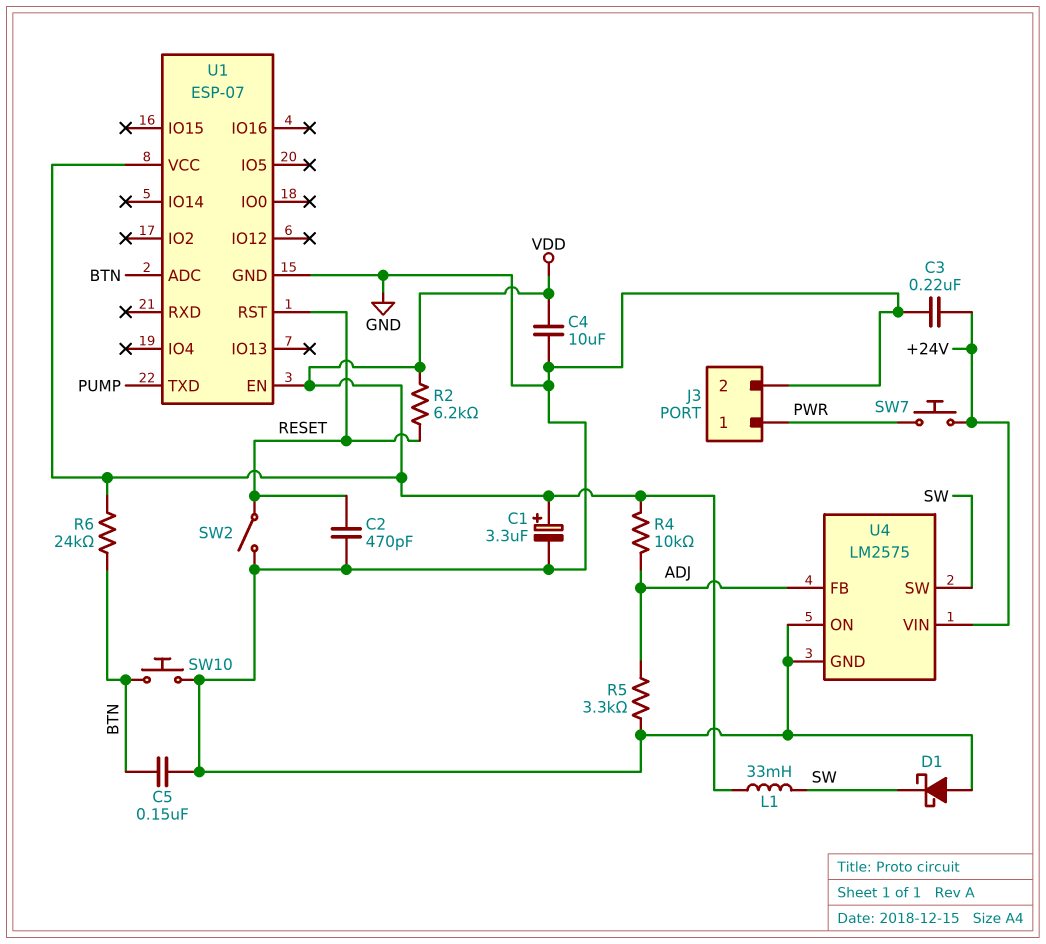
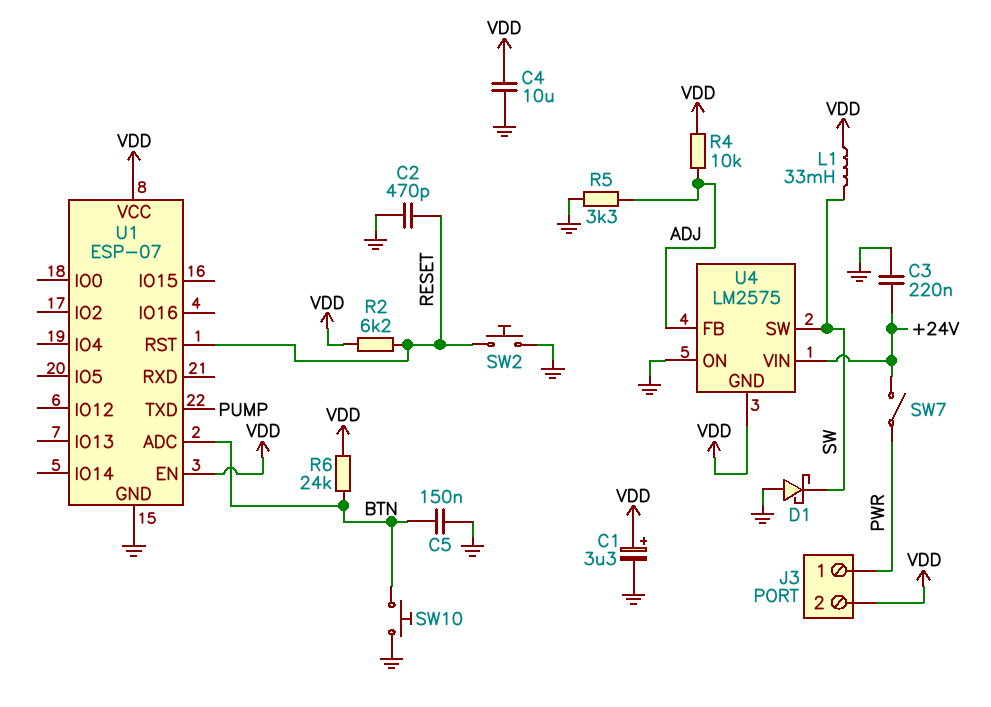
J3 pin 2: GND -> VDD
SW2: switch (GND, RESET) -> button (GND, RESET)
SW7: button (+24V, PWR) -> switch (+24V, PWR)
U4 pin GND: GND -> VDD

